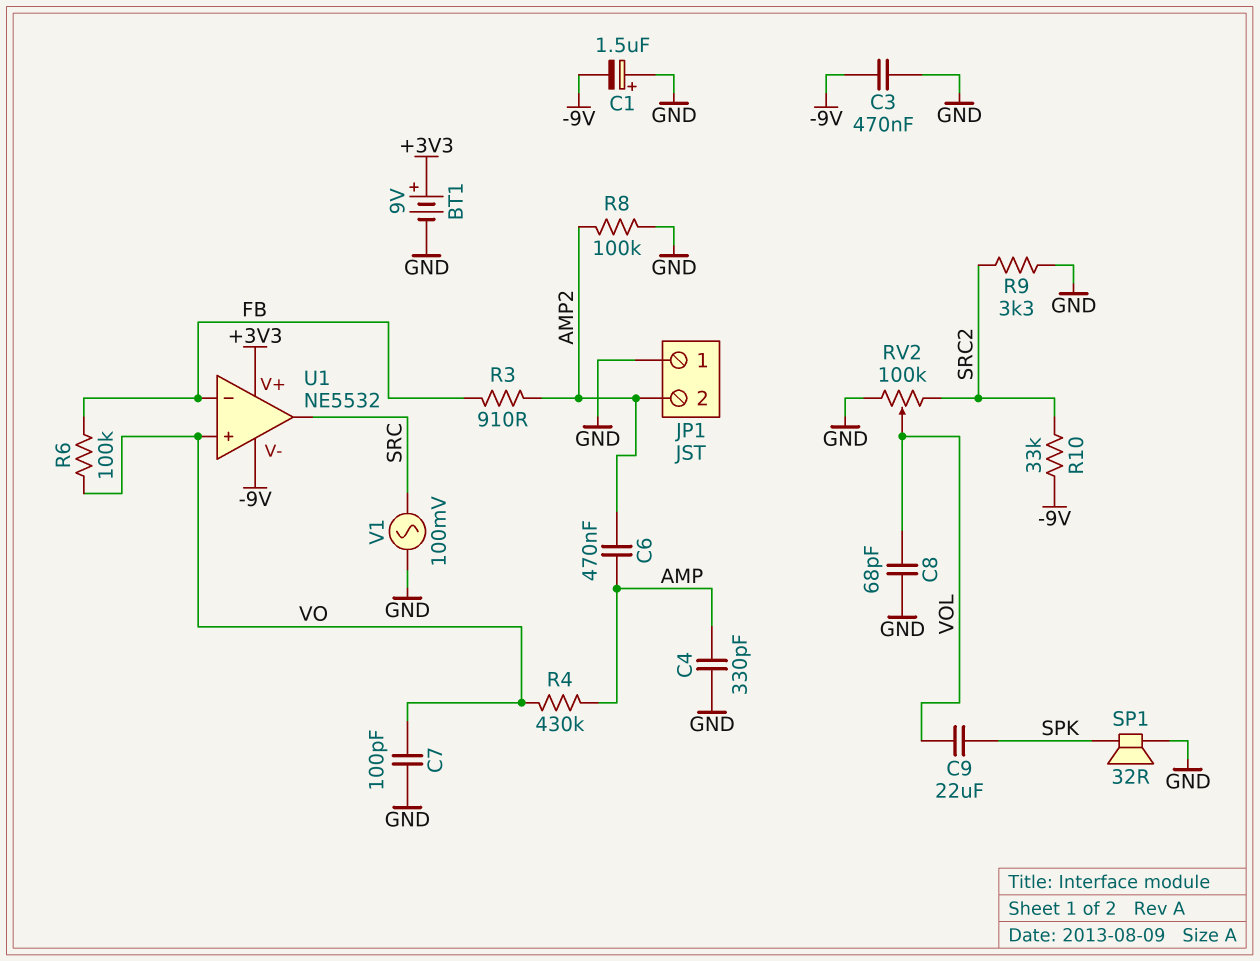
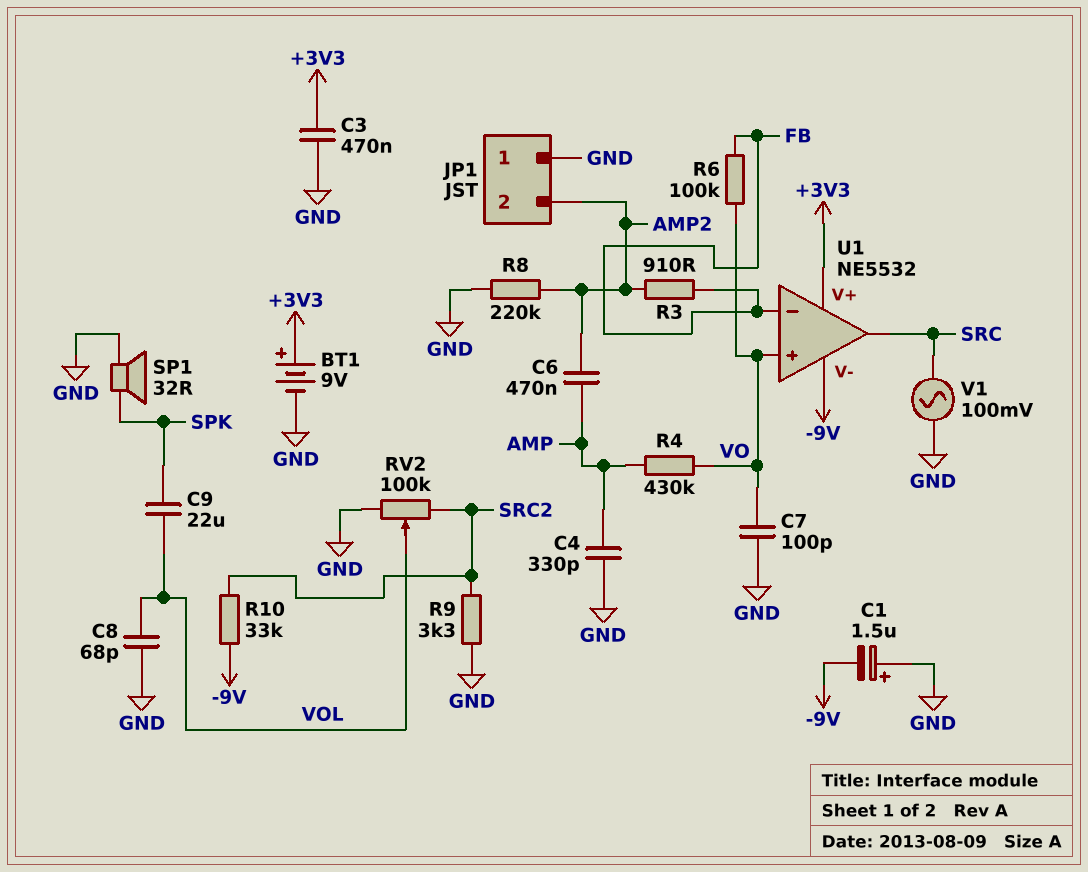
C3: 470nF (-9V, GND) -> 470nF (+3V3, GND)
R8: 100k (AMP2, GND) -> 220k (AMP2, GND)

